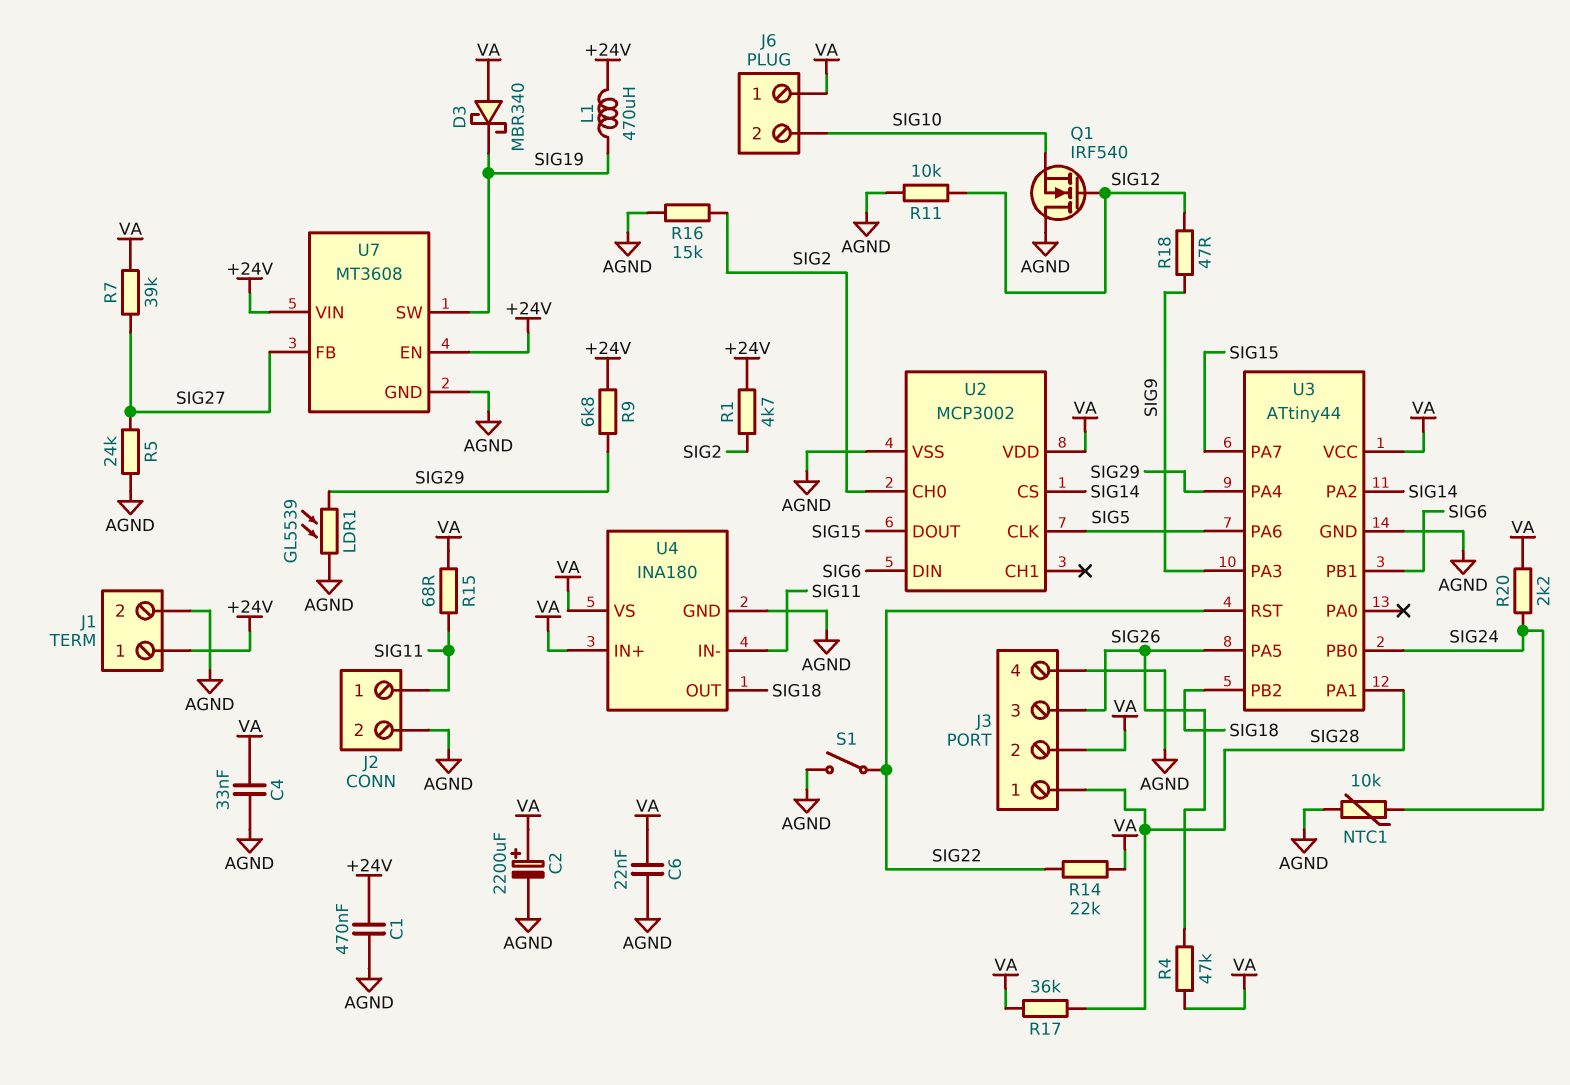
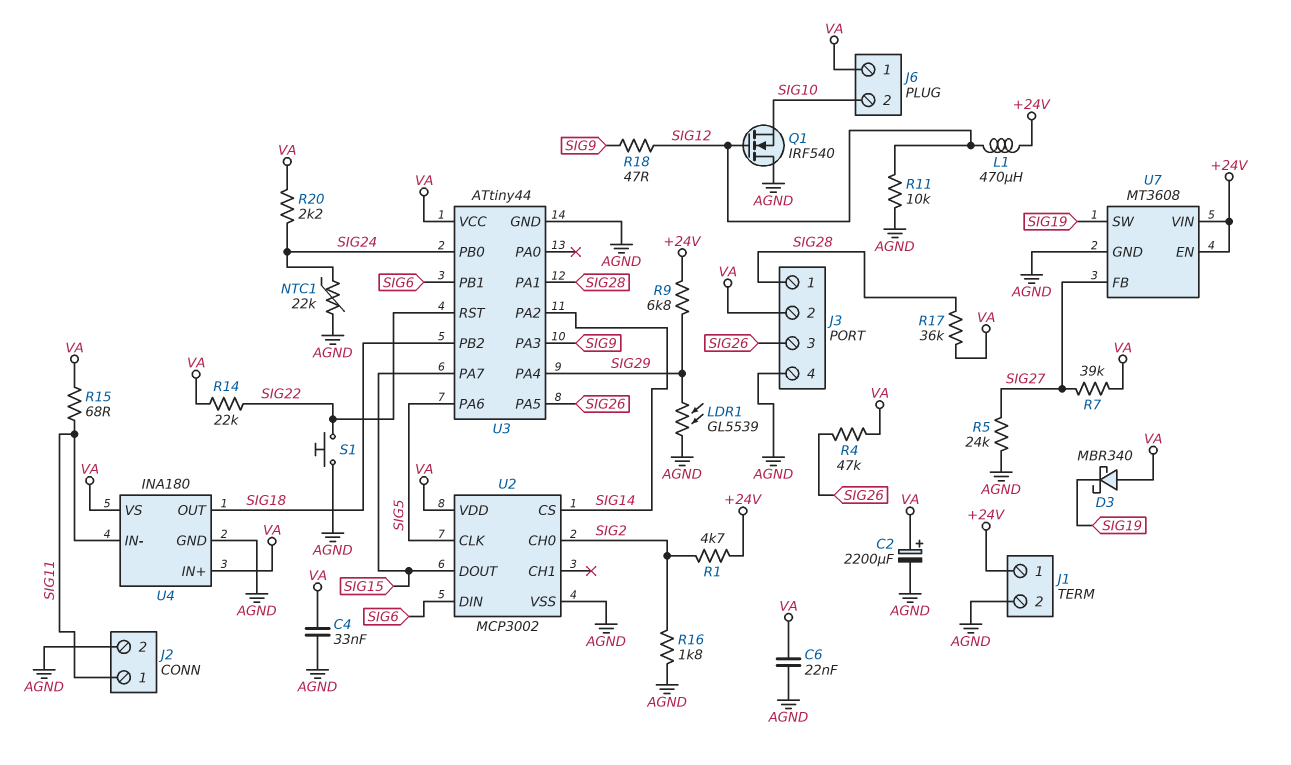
C1: 470nF (+24V, AGND) -> none
L1: 470uH (+24V, SIG19) -> 470uH (+24V, SIG12)
NTC1: 10k (AGND, SIG24) -> 22k (AGND, SIG24)
R16: 15k (AGND, SIG2) -> 1.8k (AGND, SIG2)
S1: switch (AGND, SIG22) -> button (AGND, SIG22)

